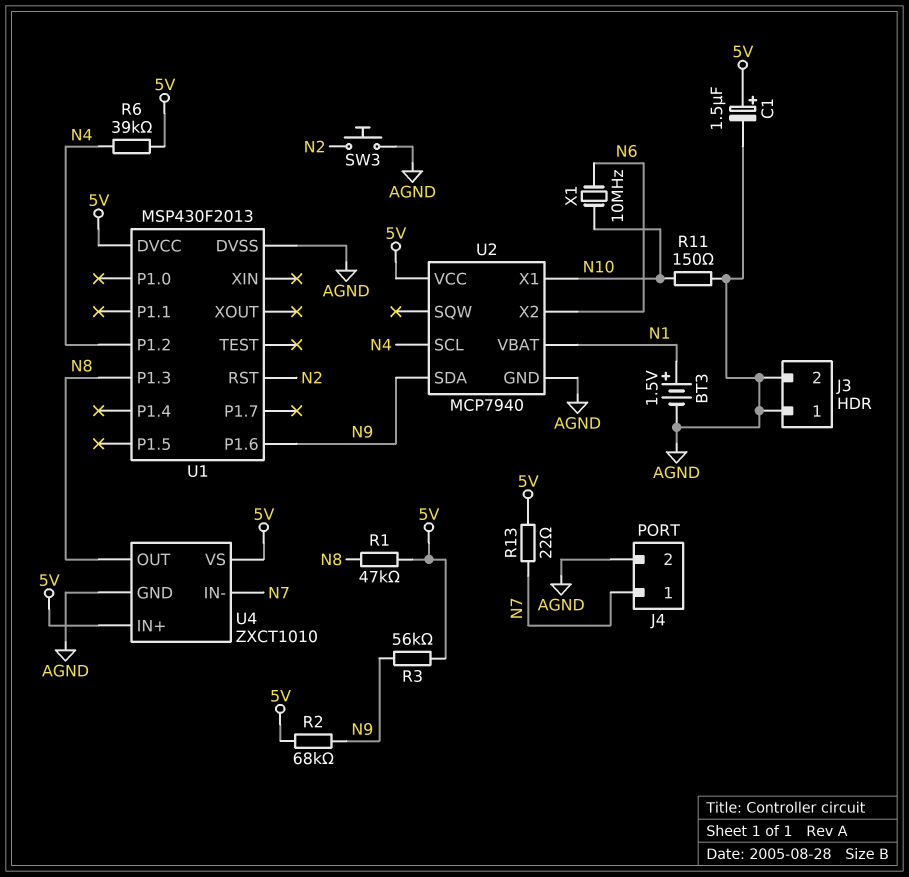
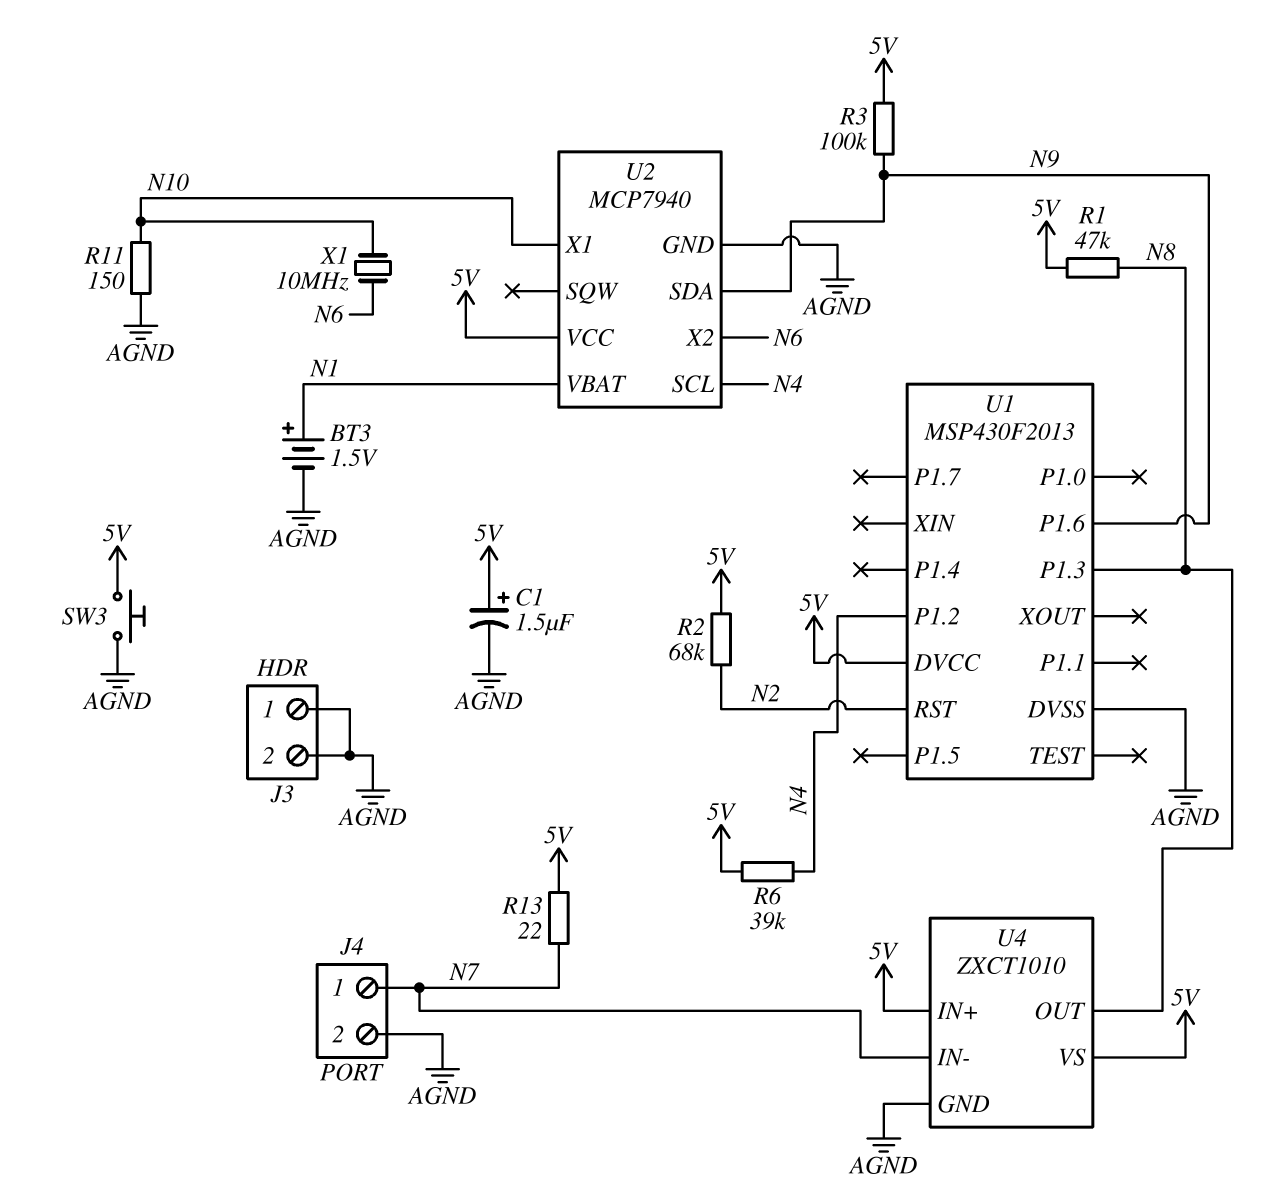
R2: 68k (5V, N9) -> 68k (5V, N2)
R3: 56k (5V, N9) -> 100k (5V, N9)
SW3: button (AGND, N2) -> button (5V, AGND)

